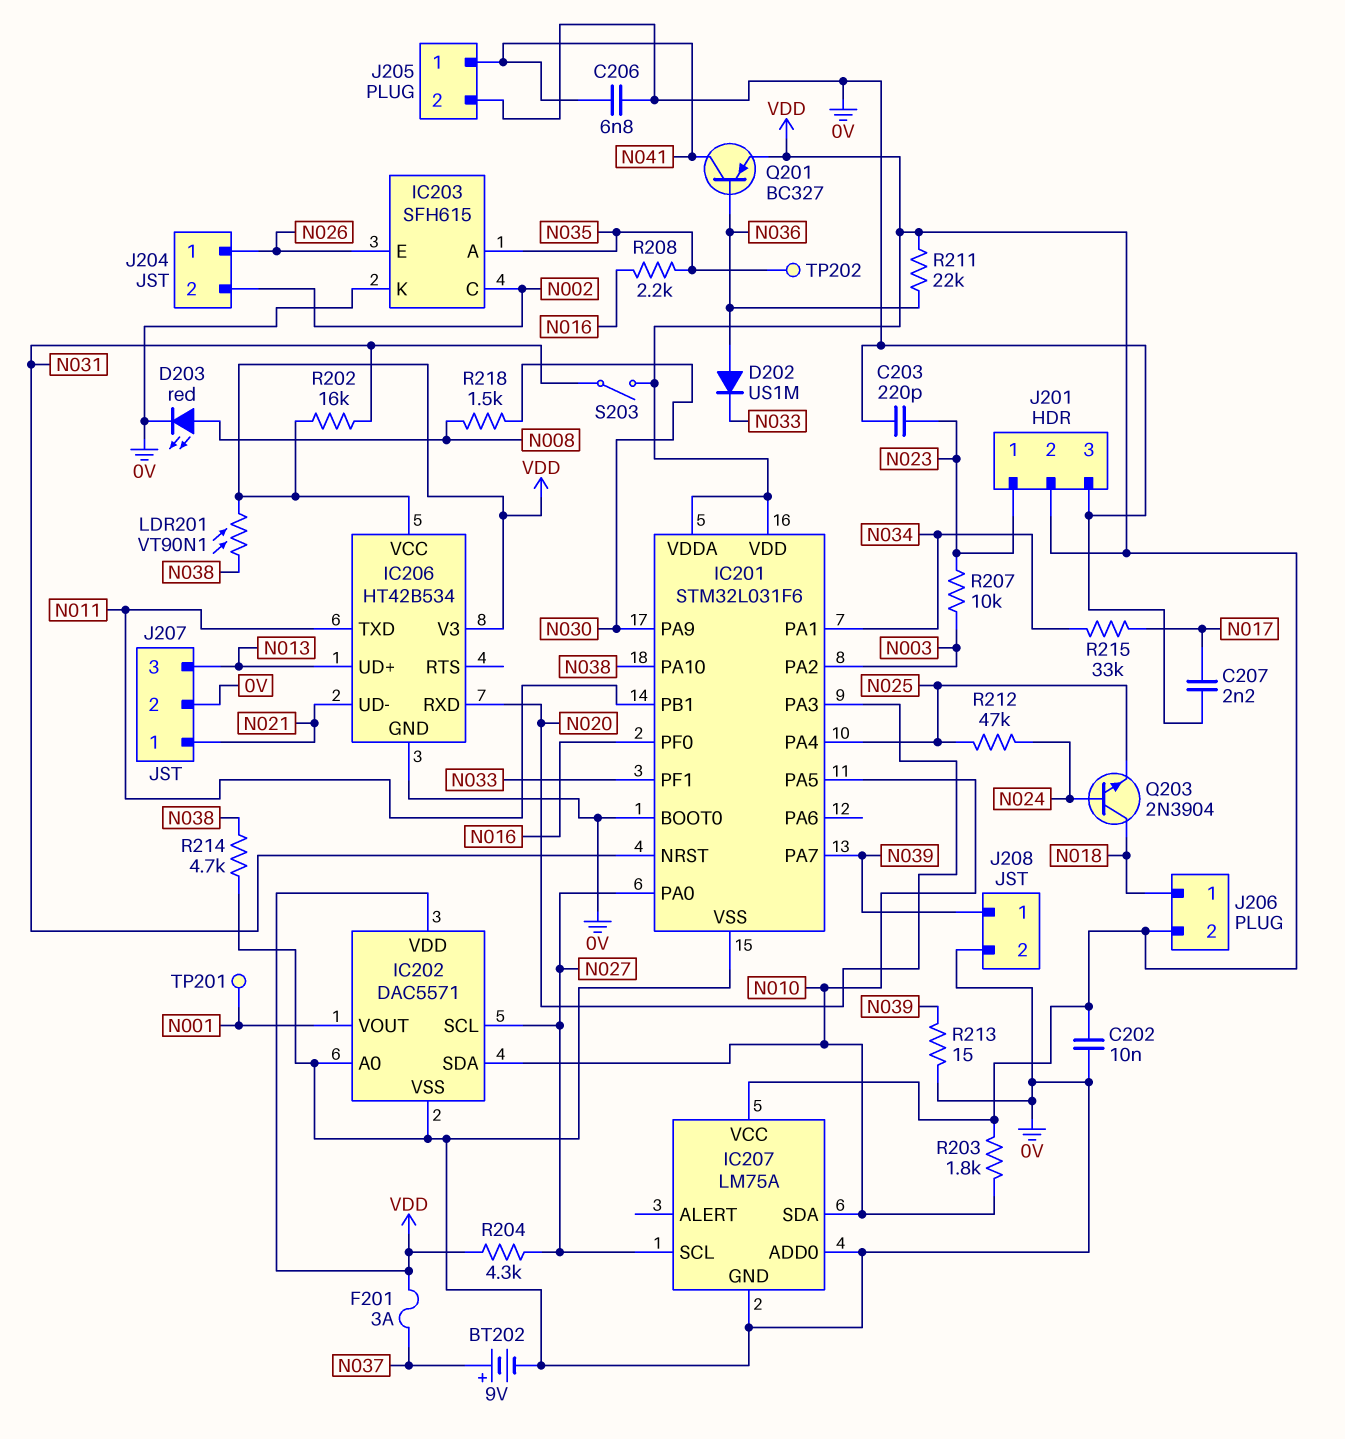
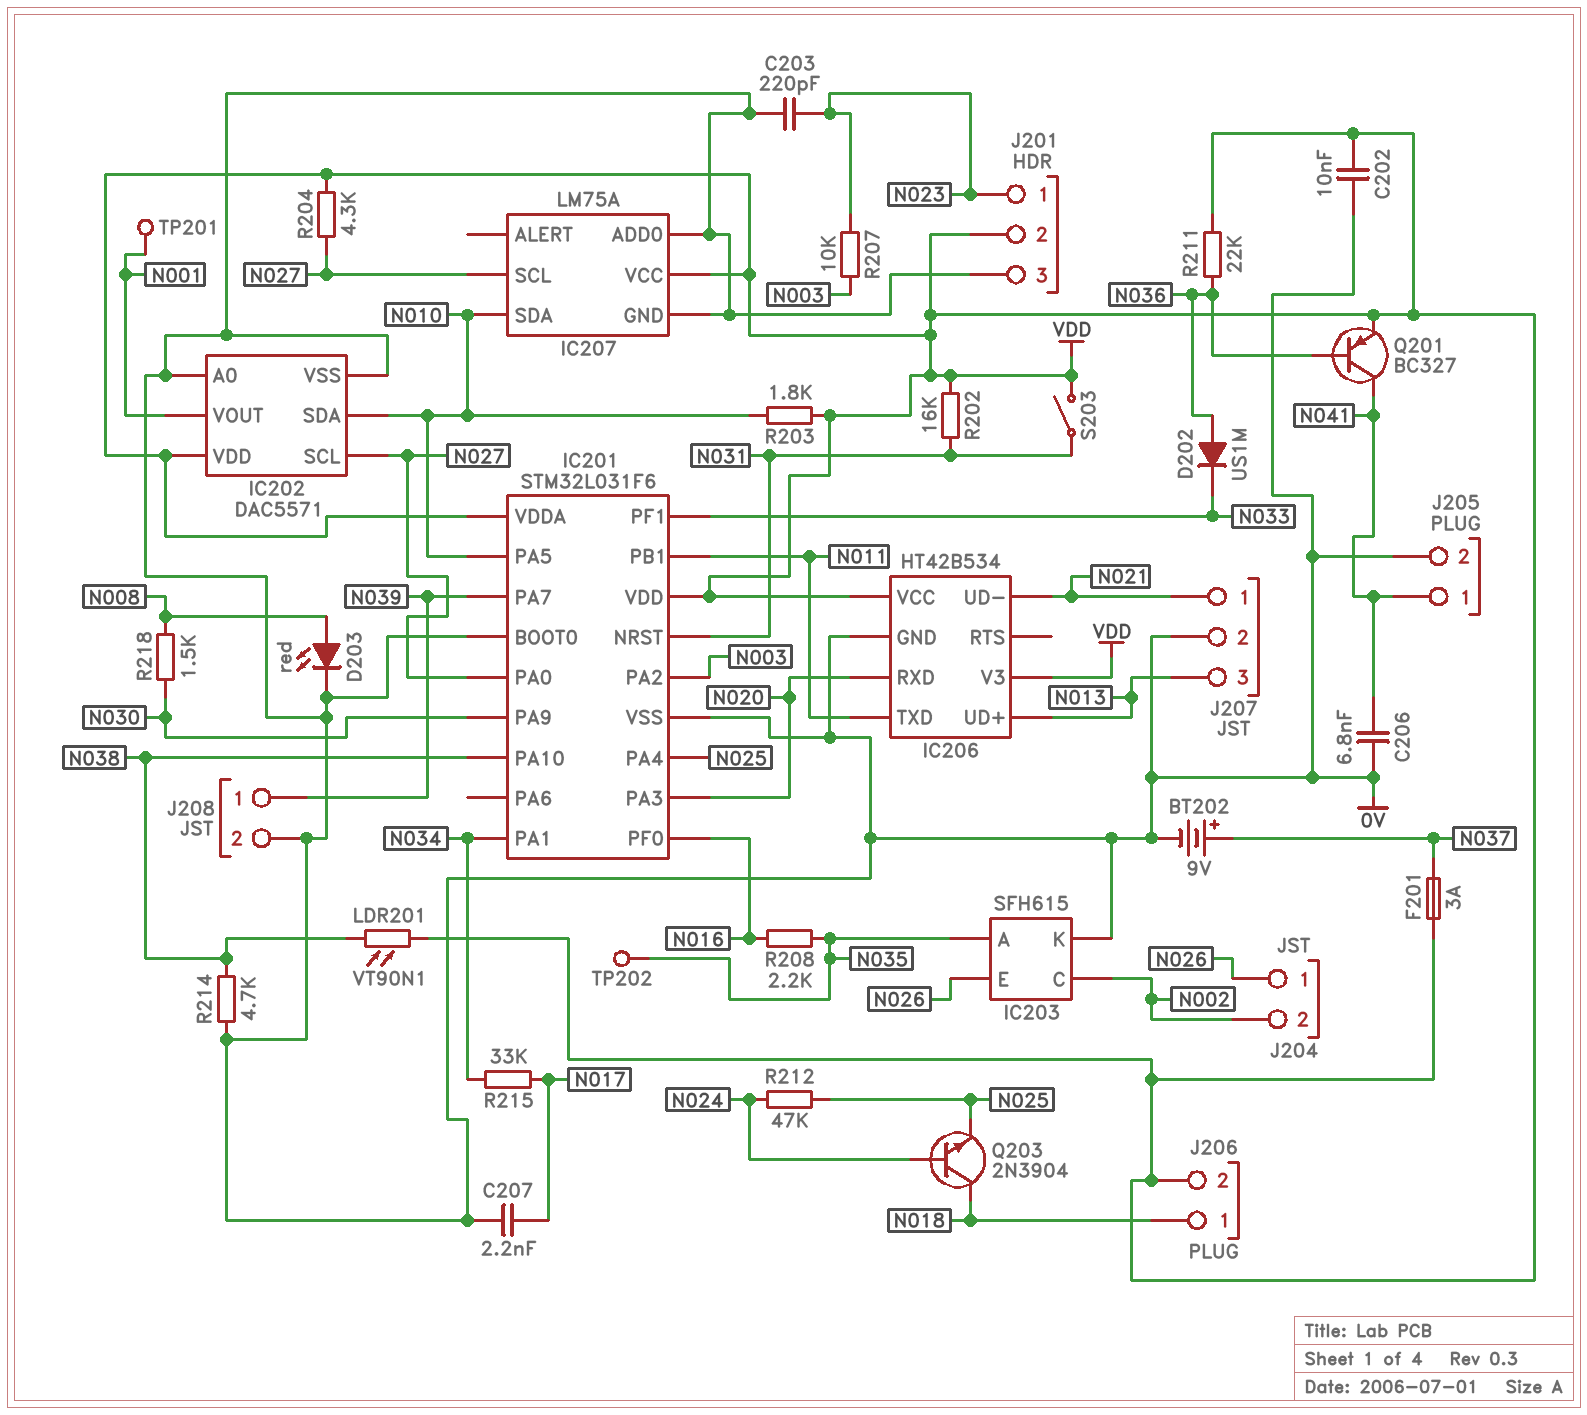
R213: 15 (0V, N039) -> none

